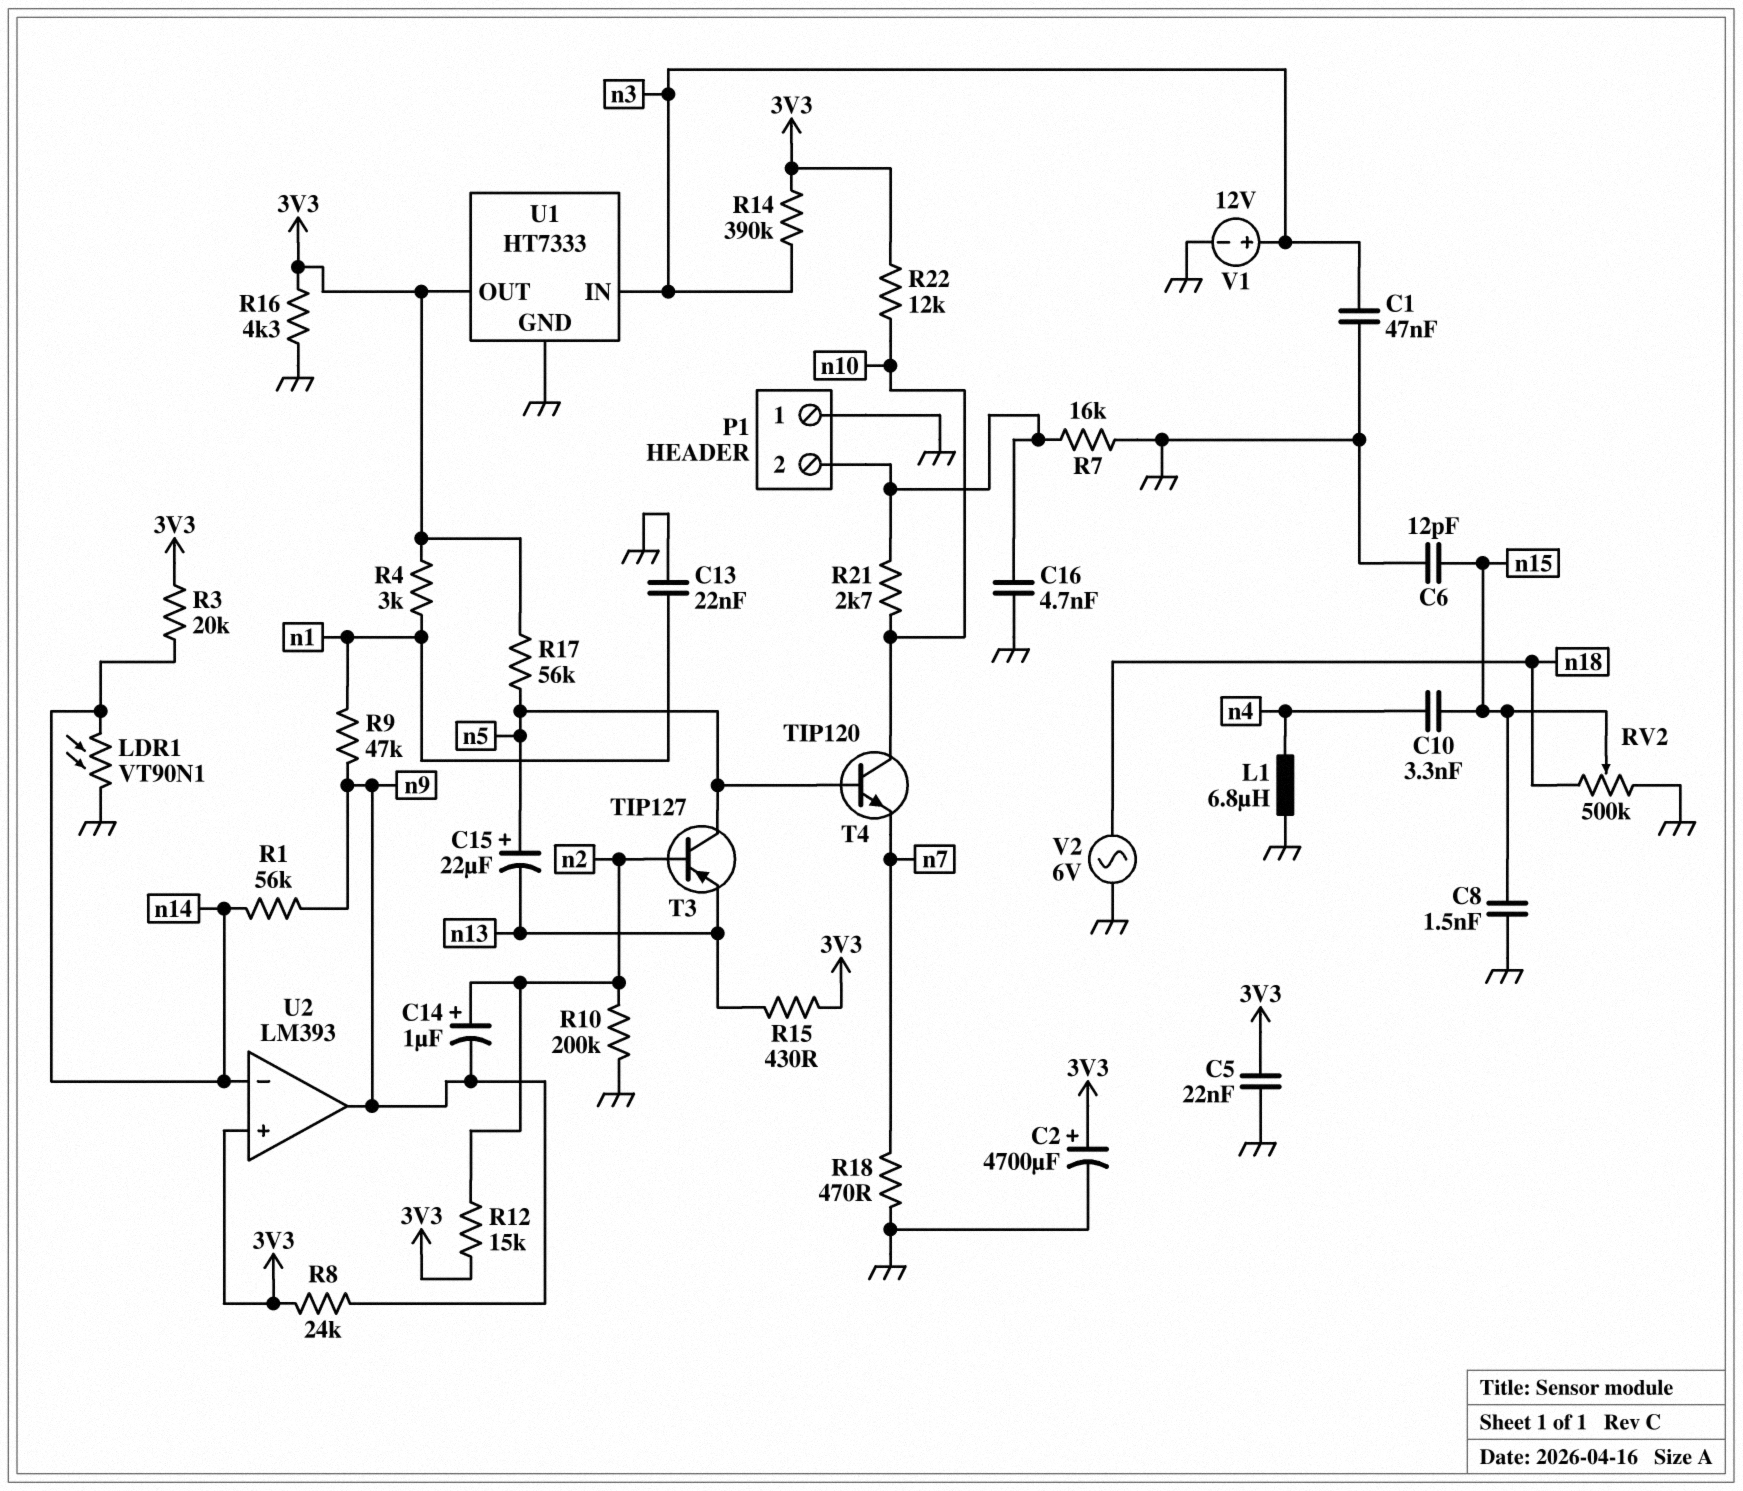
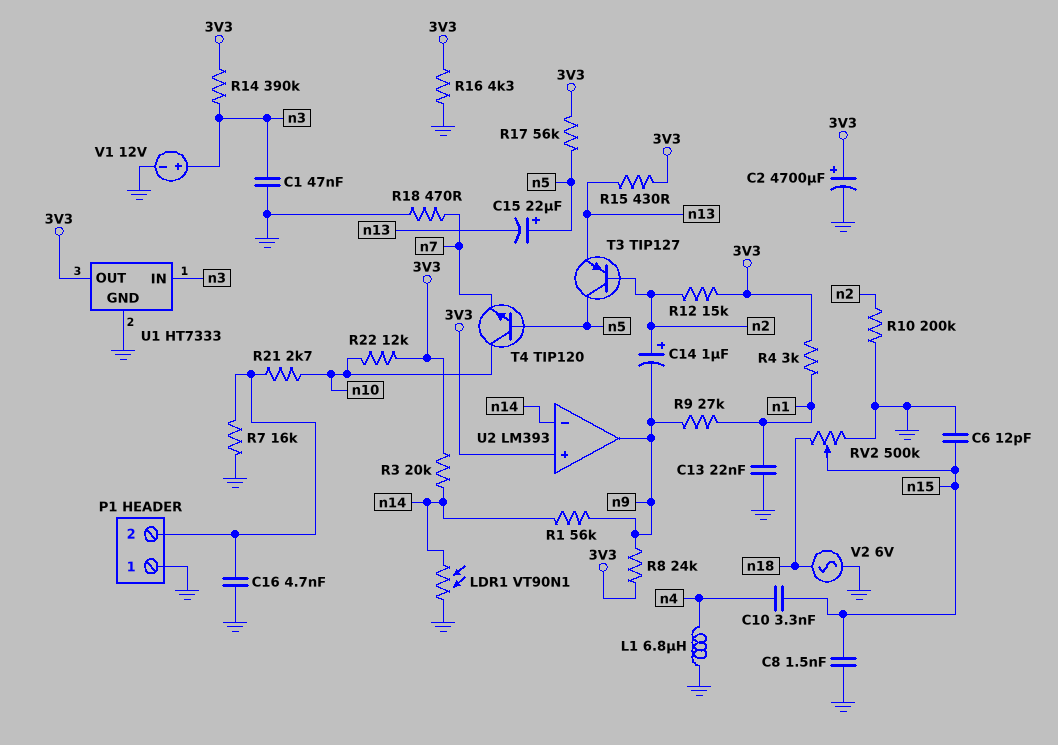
C5: 22nF (3V3, GND) -> none
R9: 47k (n1, n9) -> 27k (n1, n9)

